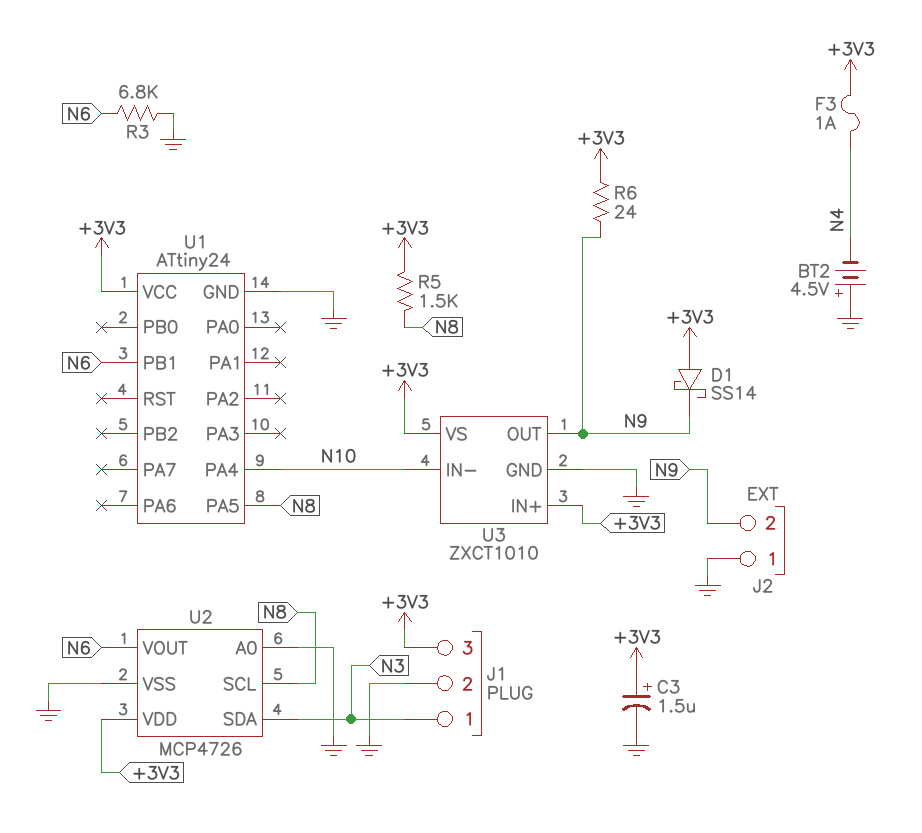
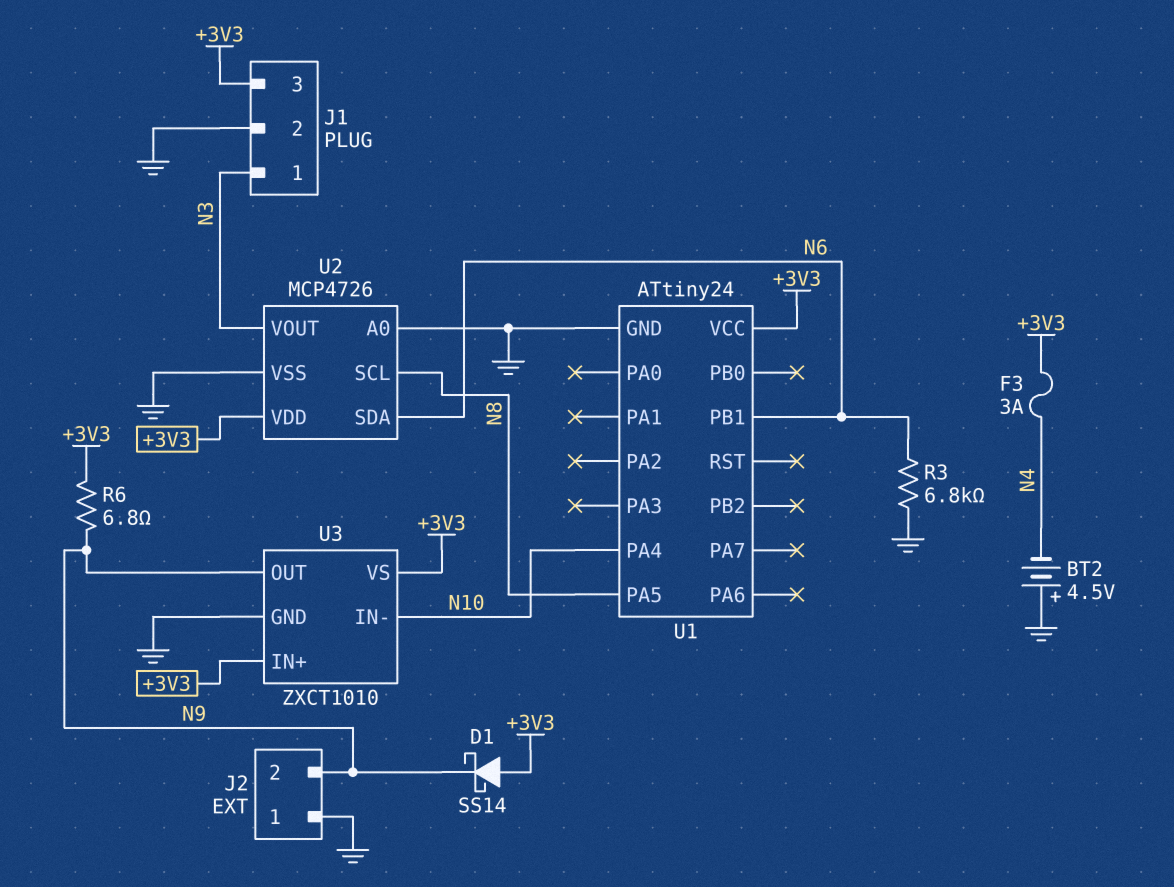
C3: 1.5uF (plus +3V3, minus GND) -> none
F3: 1A (+3V3, N4) -> 3A (+3V3, N4)
R5: 1.5k (+3V3, N8) -> none
R6: 24 (+3V3, N9) -> 6.8 (+3V3, N9)
U2 pin SDA: N3 -> N6
U2 pin VOUT: N6 -> N3

